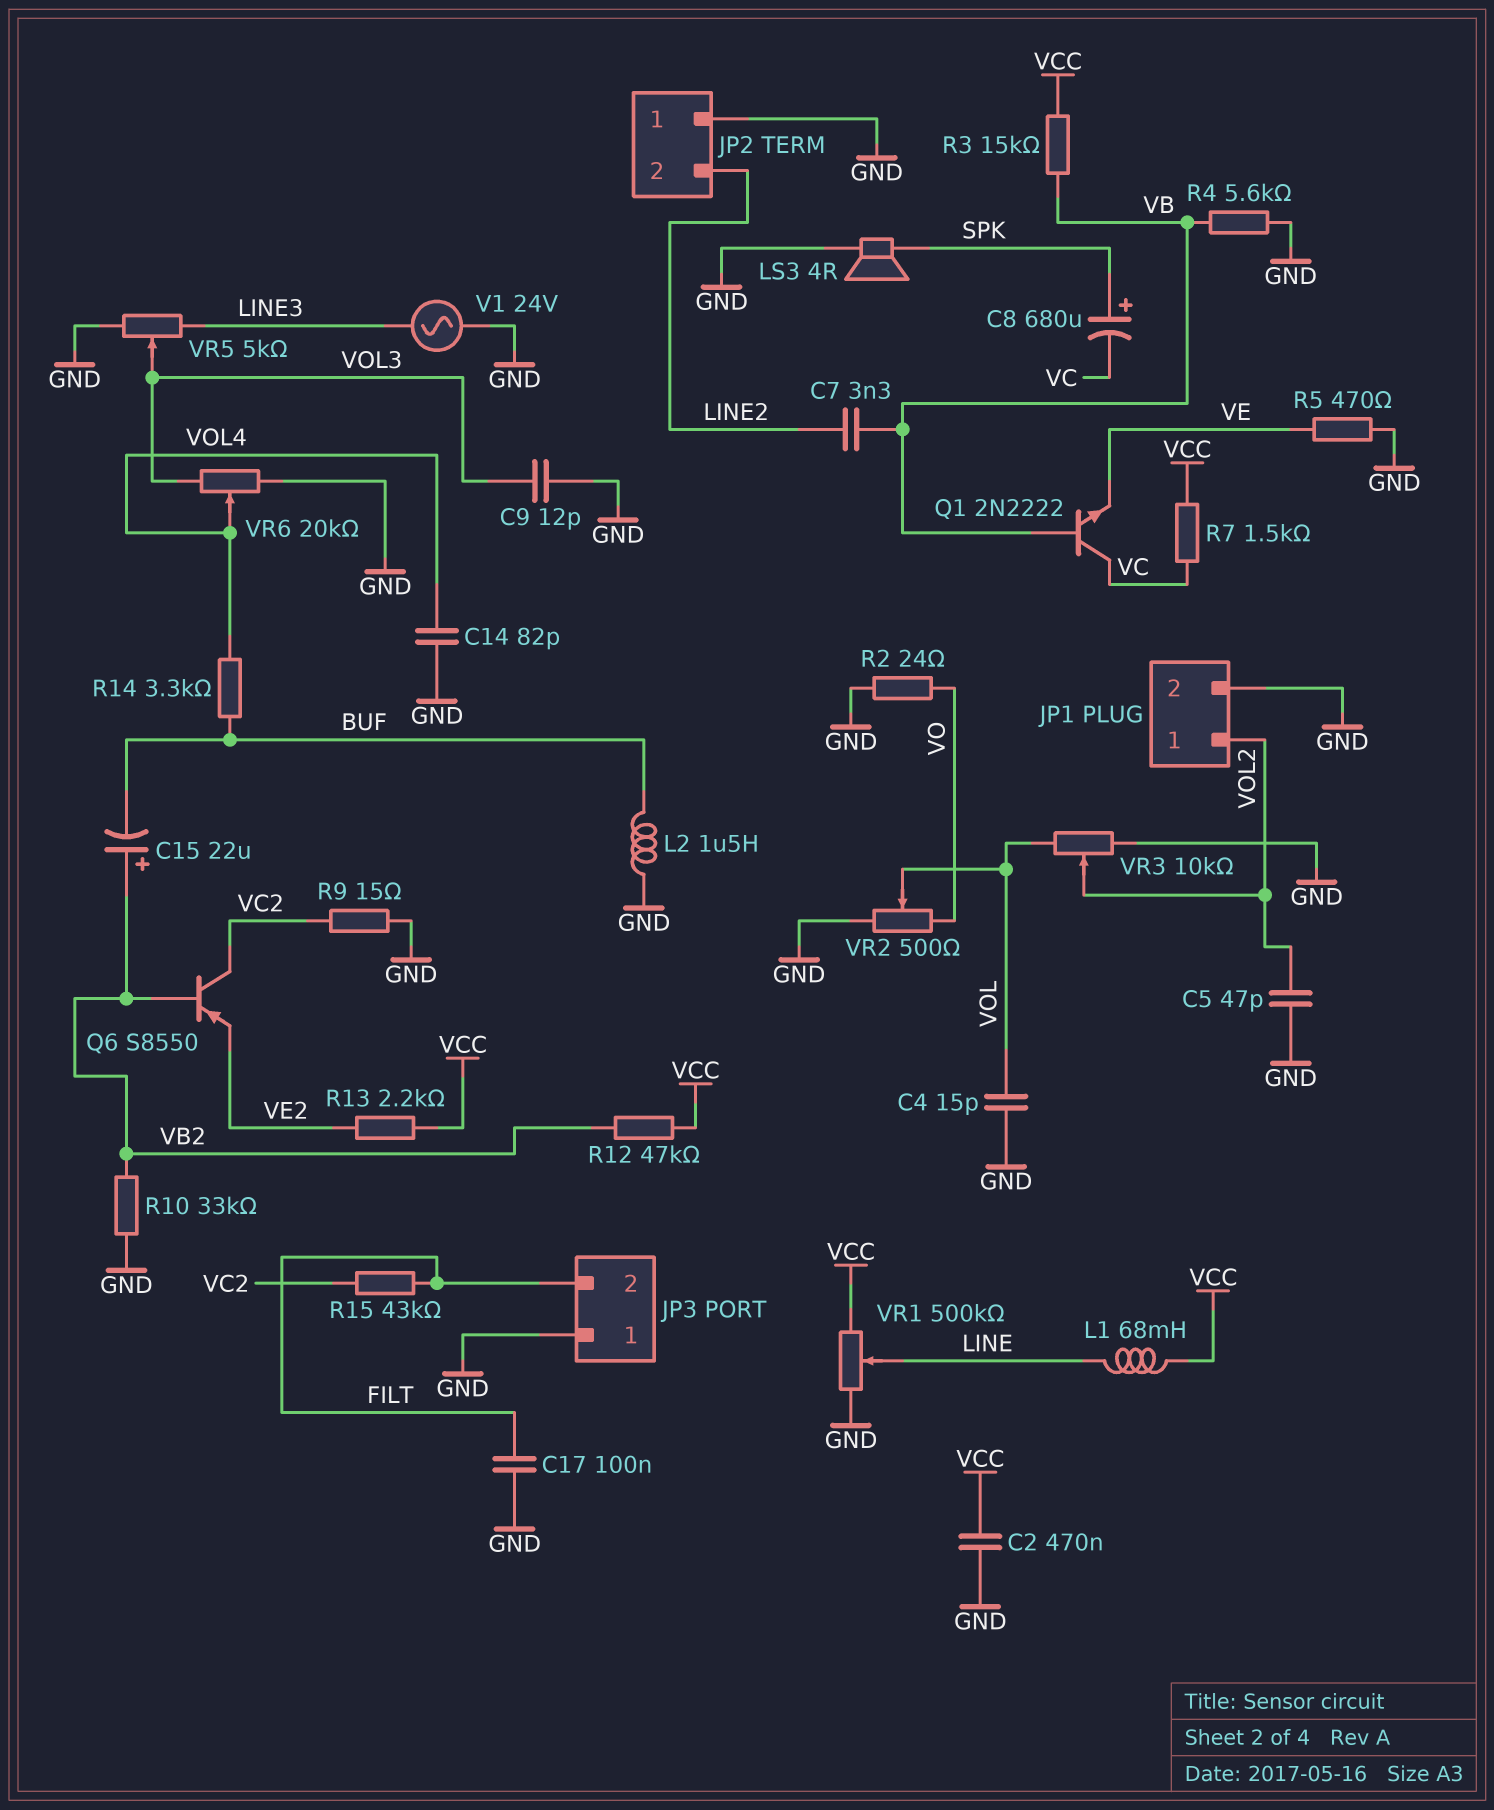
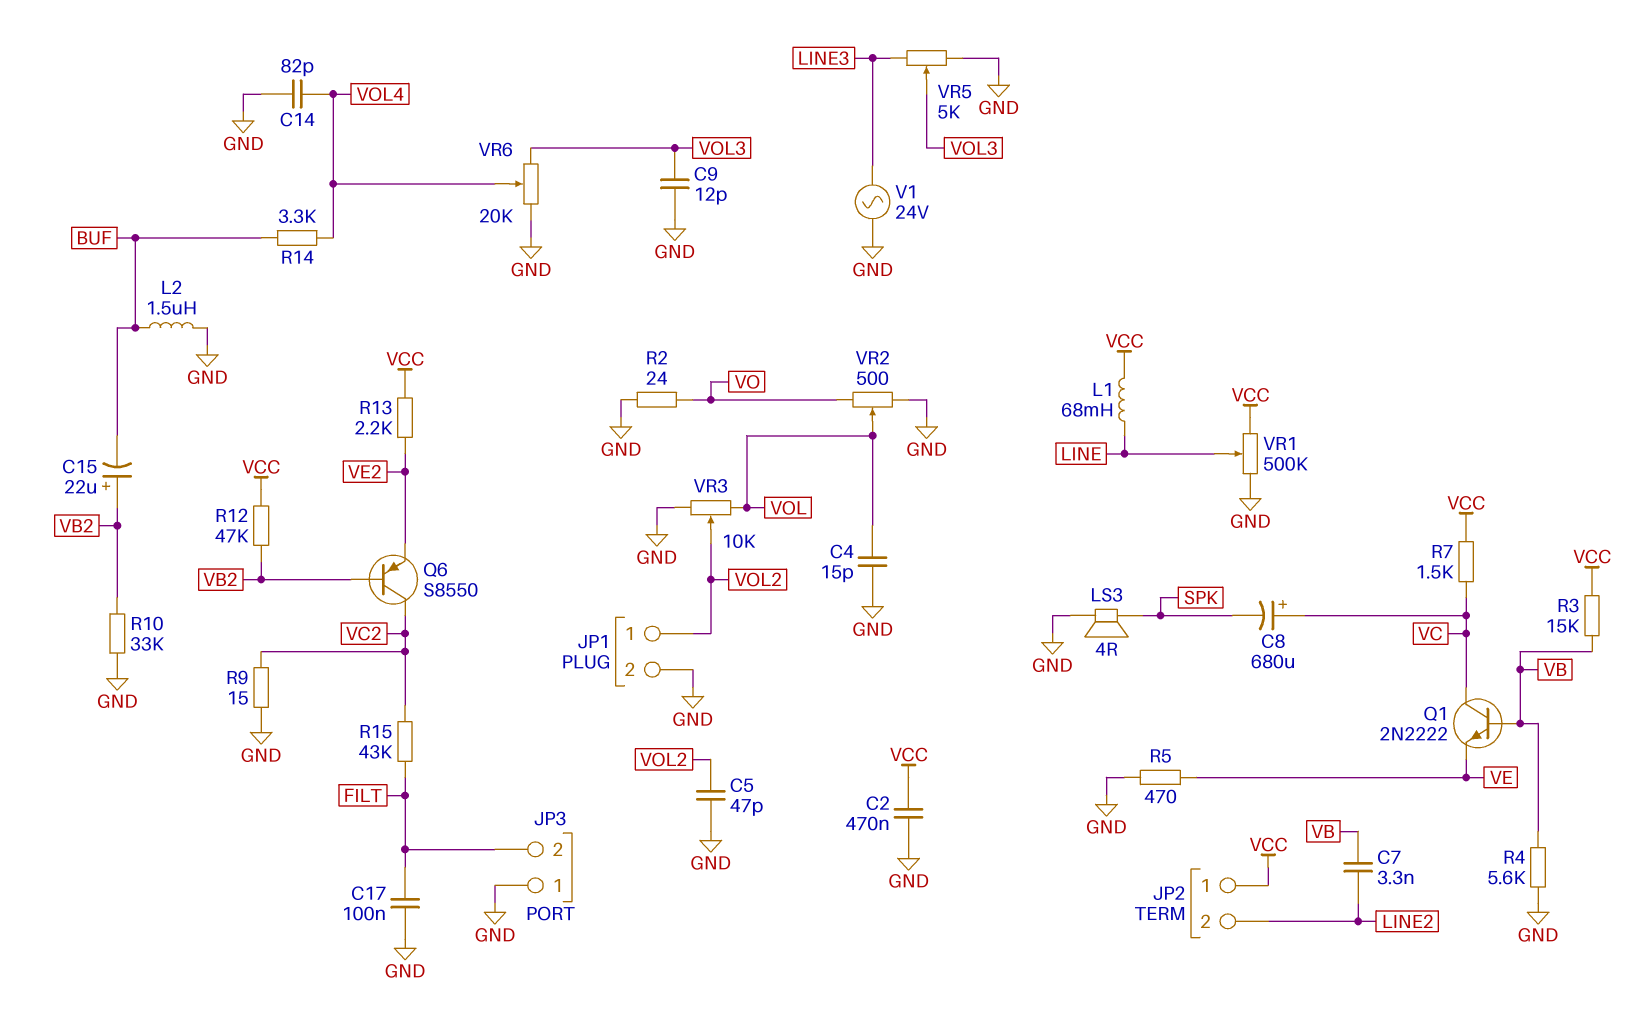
C8: 680uF (plus SPK, minus VC) -> 680uF (plus VC, minus SPK)
JP2 pin 1: GND -> VCC

